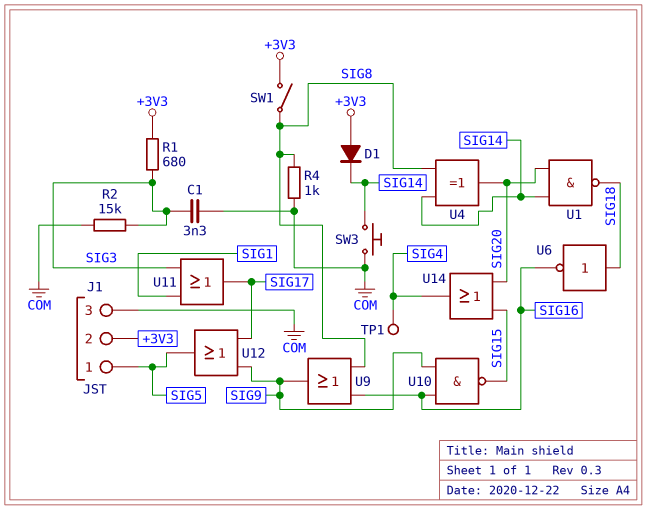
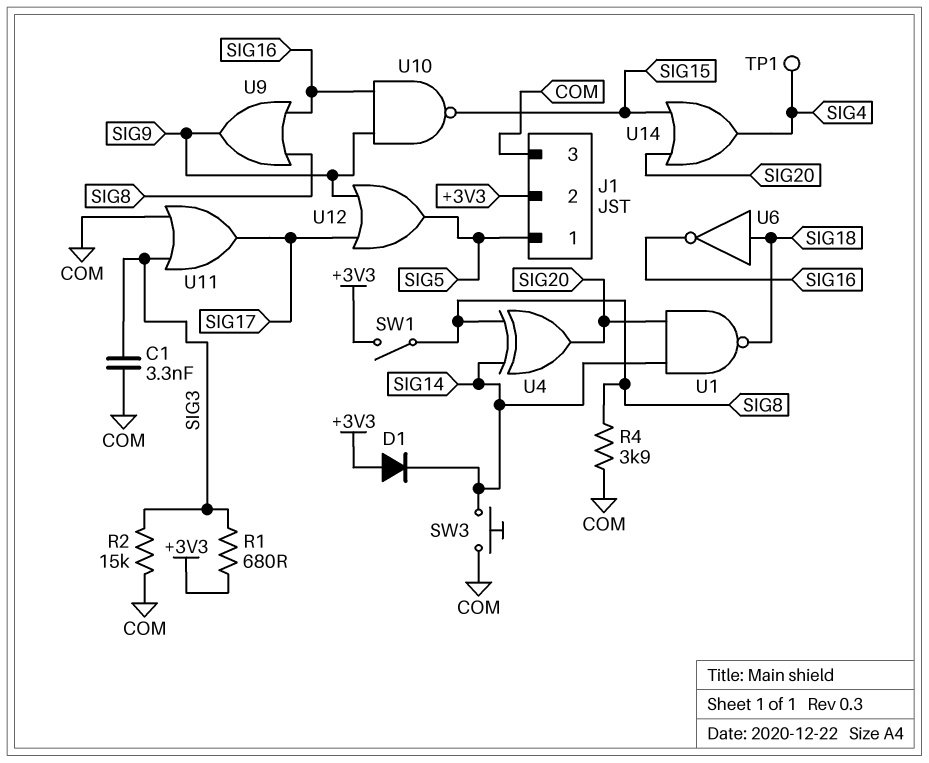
R4: 1k (COM, SIG8) -> 3.9k (COM, SIG8)
U11: OR (in SIG1, in SIG3, out SIG17) -> OR (in COM, in SIG3, out SIG17)

